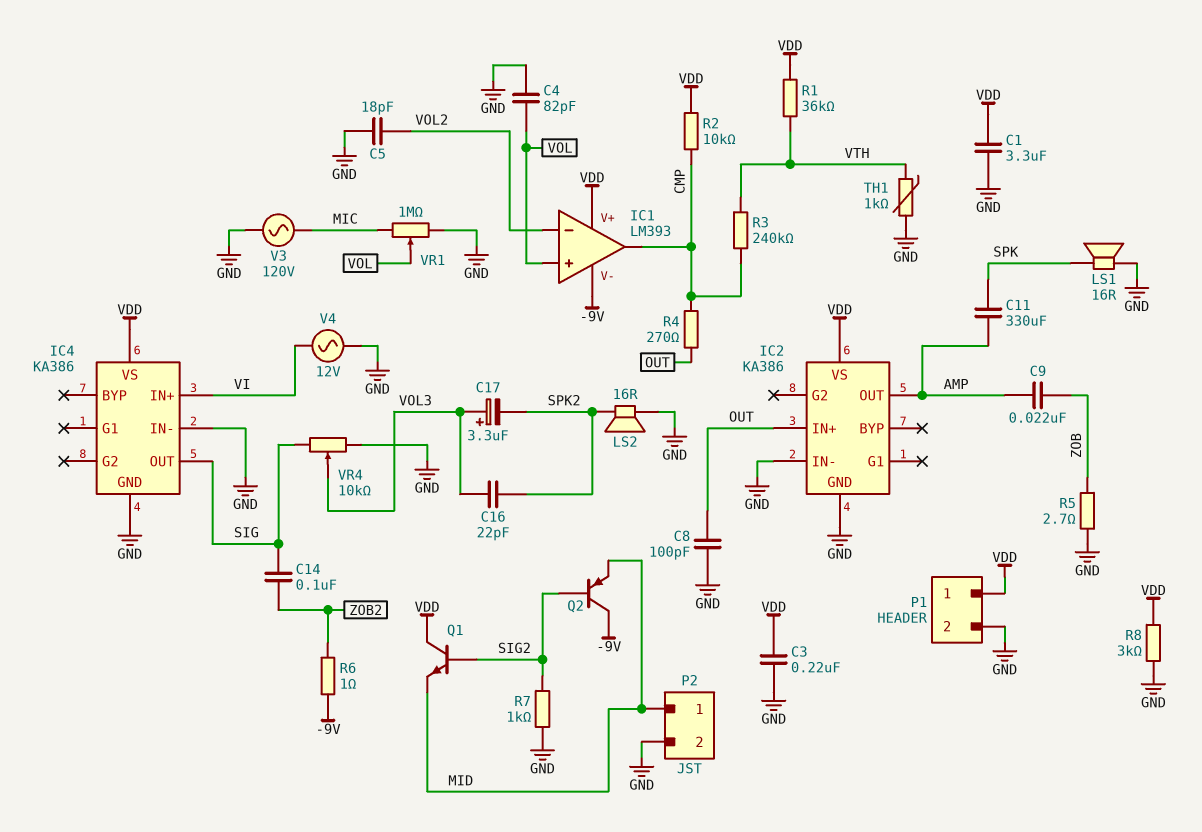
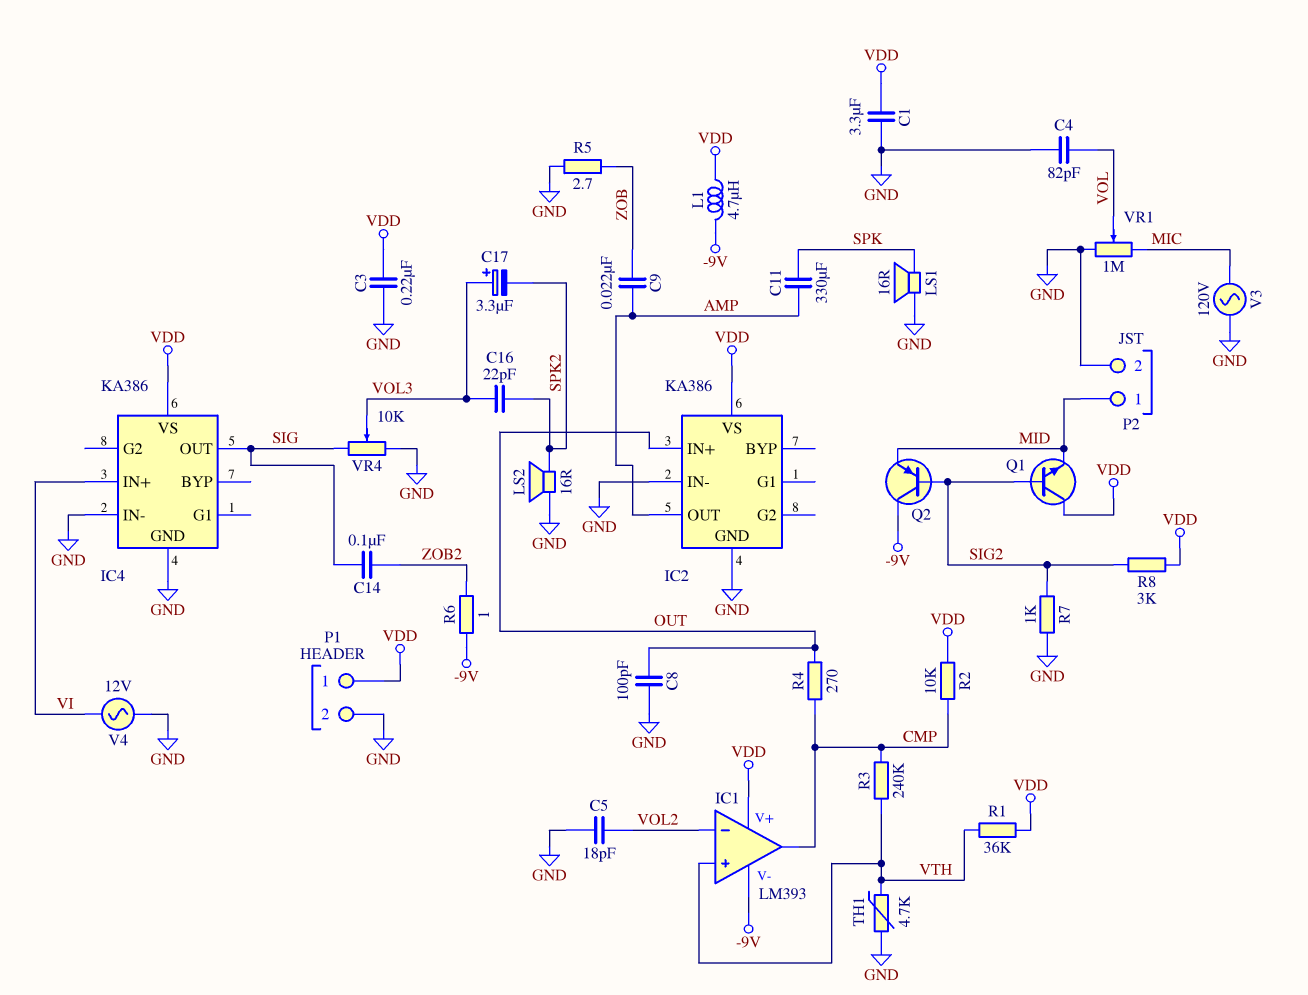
IC1 pin in+: VOL -> VTH
L1: none -> 4.7uH (-9V, VDD)
R8: 3k (GND, VDD) -> 3k (SIG2, VDD)
TH1: 1k (GND, VTH) -> 4.7k (GND, VTH)

